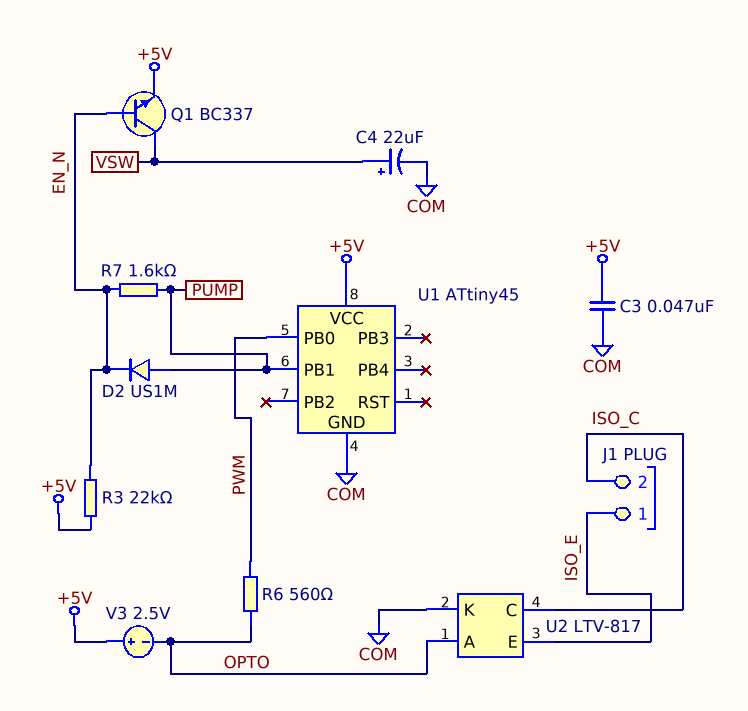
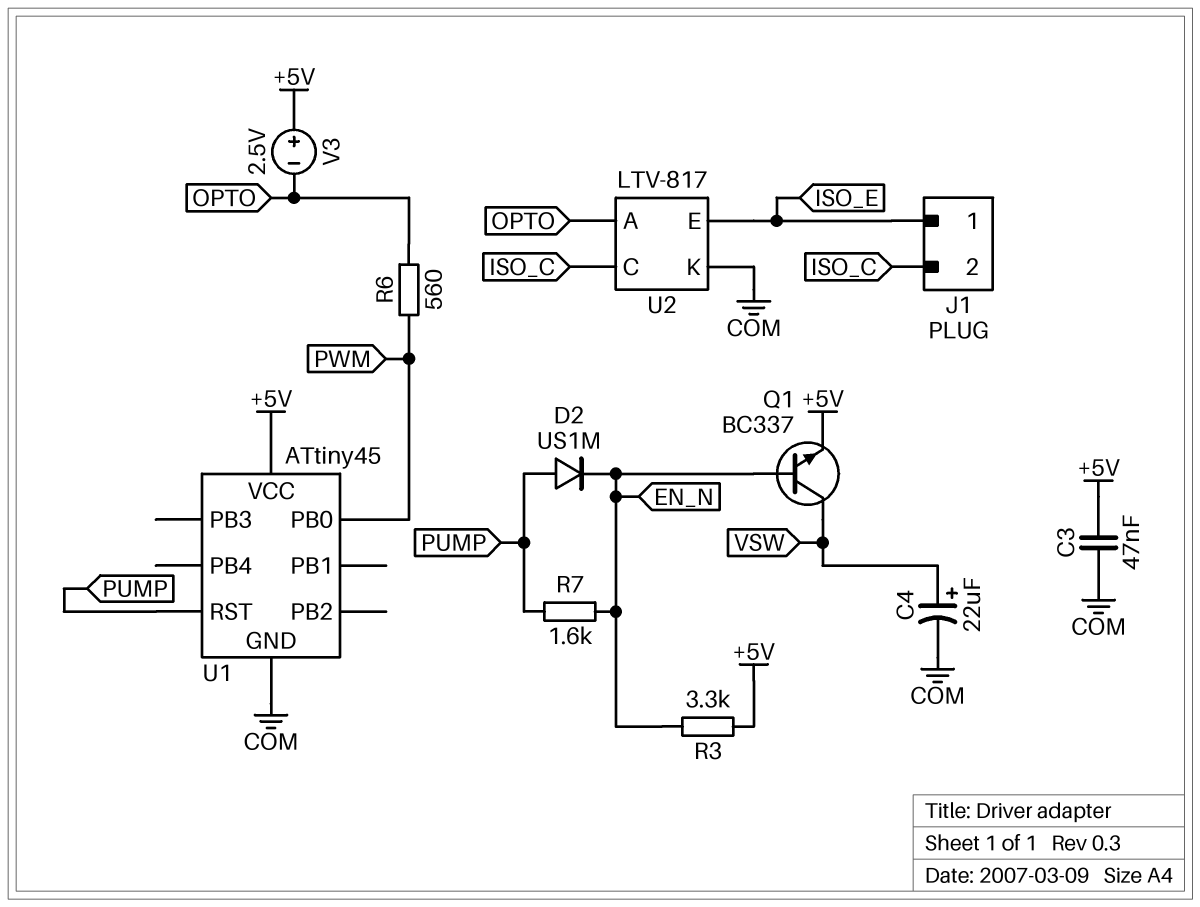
R3: 22k (+5V, EN_N) -> 3.3k (+5V, EN_N)
U1 pin PB1: PUMP -> none
U1 pin RST: none -> PUMP

